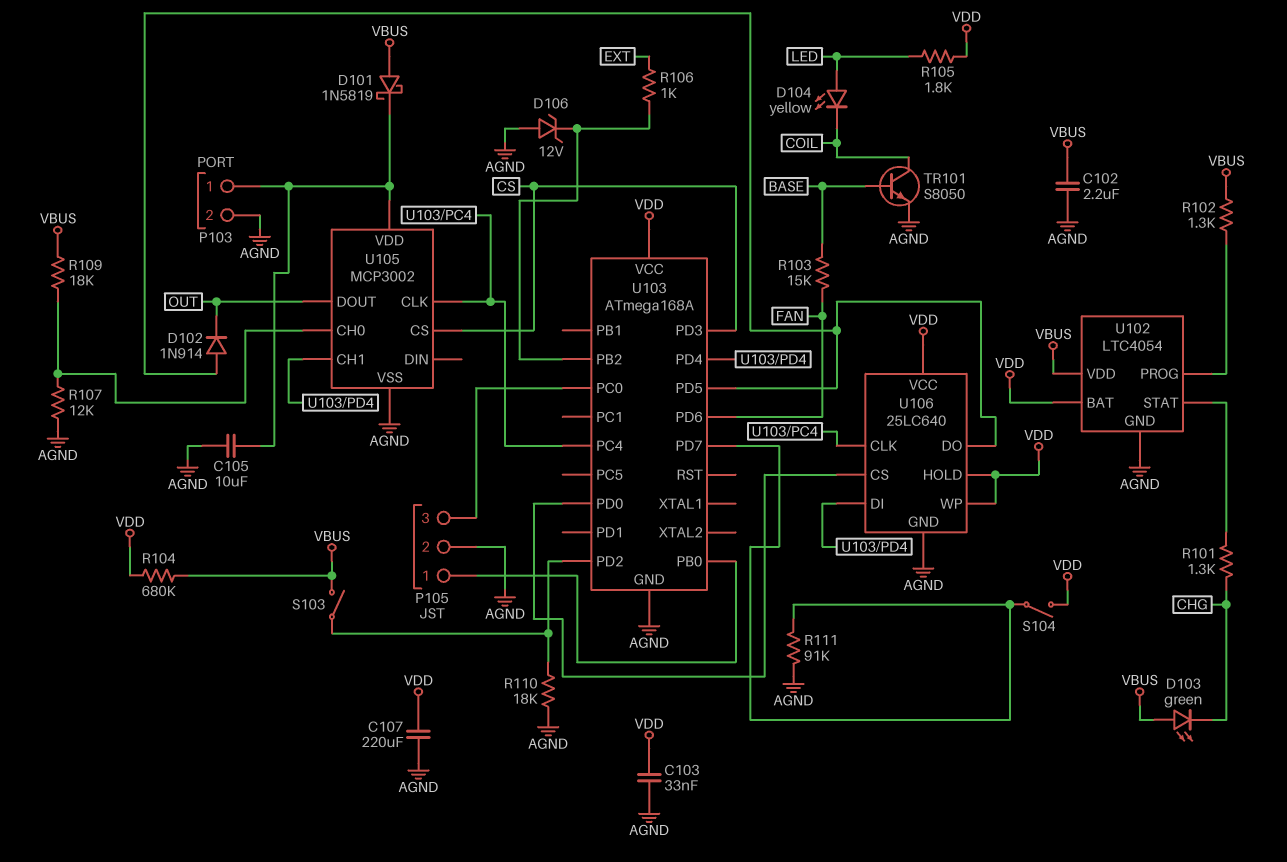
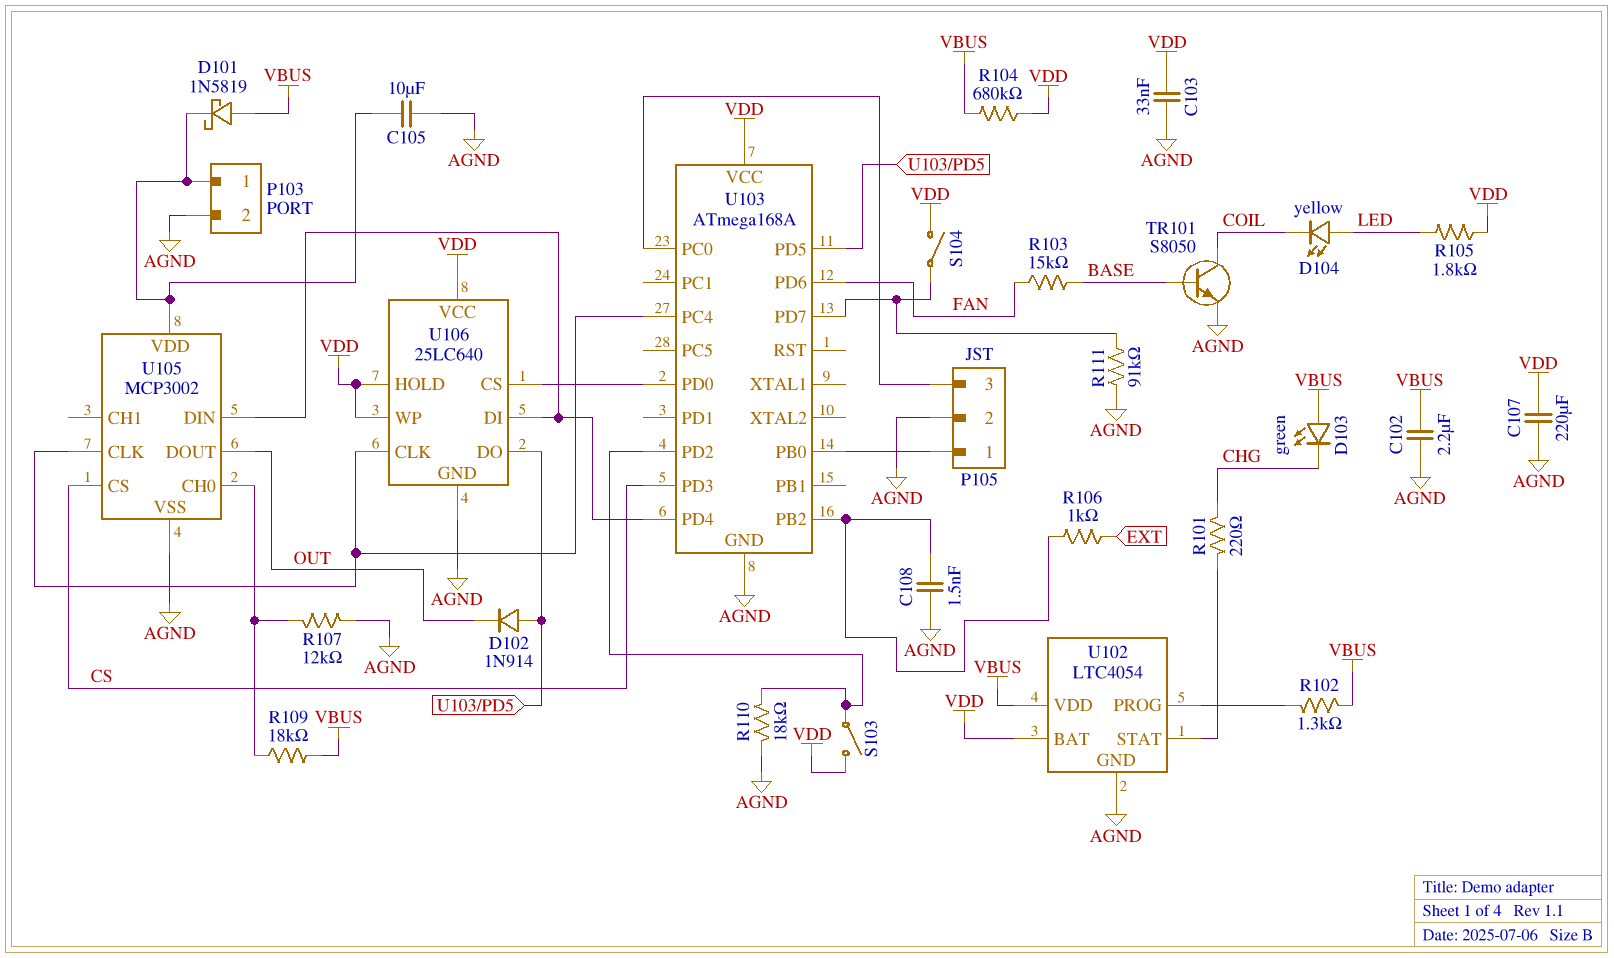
C108: none -> 1.5nF (AGND, U103/PB2)
D106: zener 12V (A AGND, K U103/PB2) -> none
R101: 1.3k (CHG, U102/STAT) -> 220 (CHG, U102/STAT)
S103: switch (U103/PD2, VBUS) -> switch (U103/PD2, VDD)
U105 pin CH1: U103/PD4 -> none
U105 pin DIN: none -> U103/PD4

